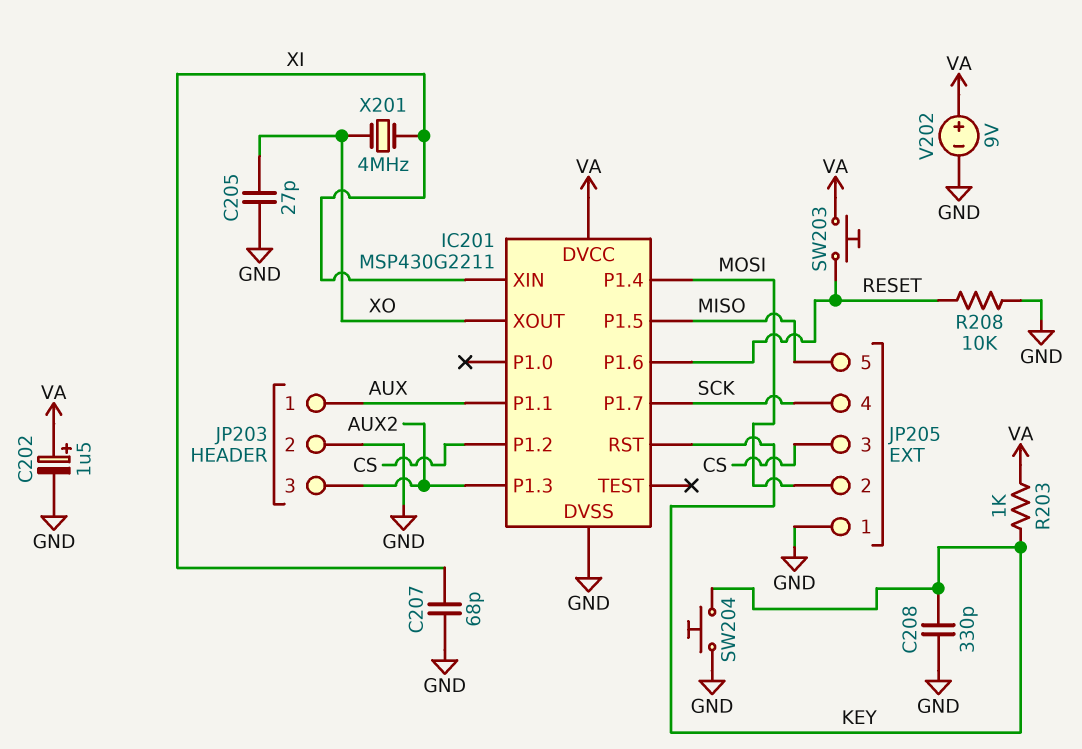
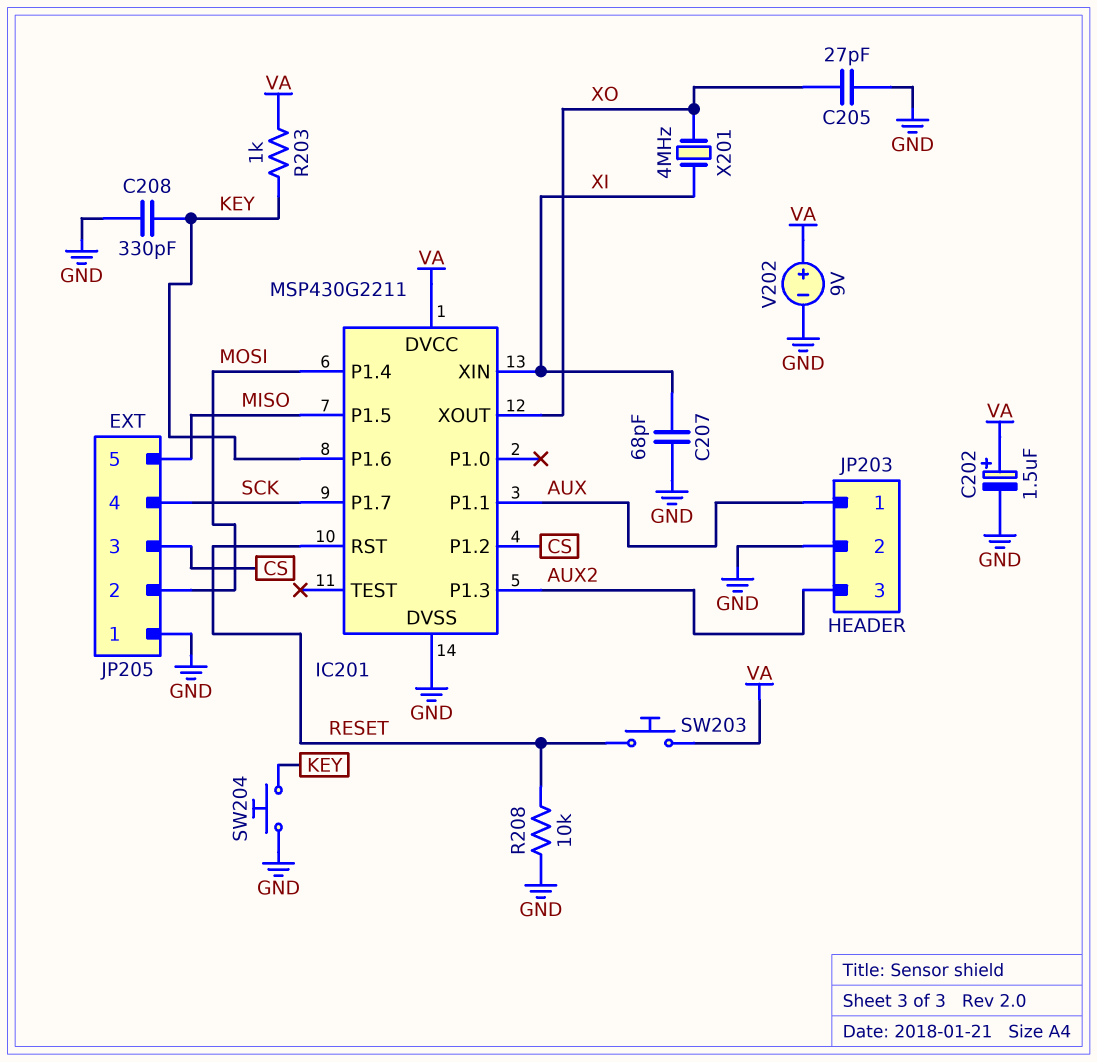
IC201 pin P1.6: RESET -> KEY
IC201 pin RST: KEY -> RESET

